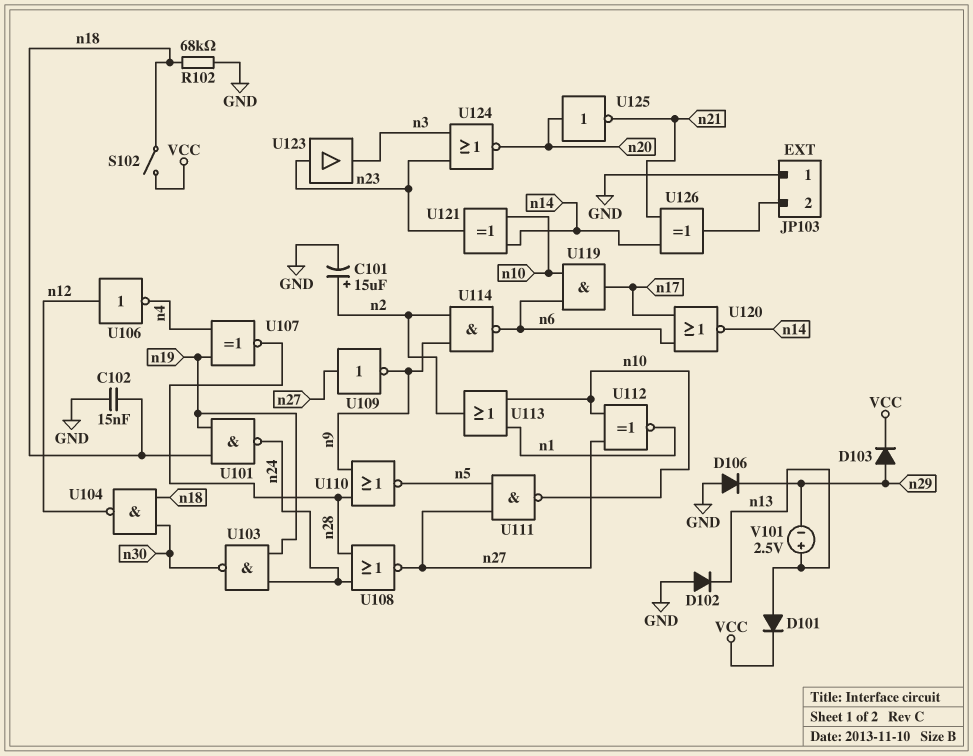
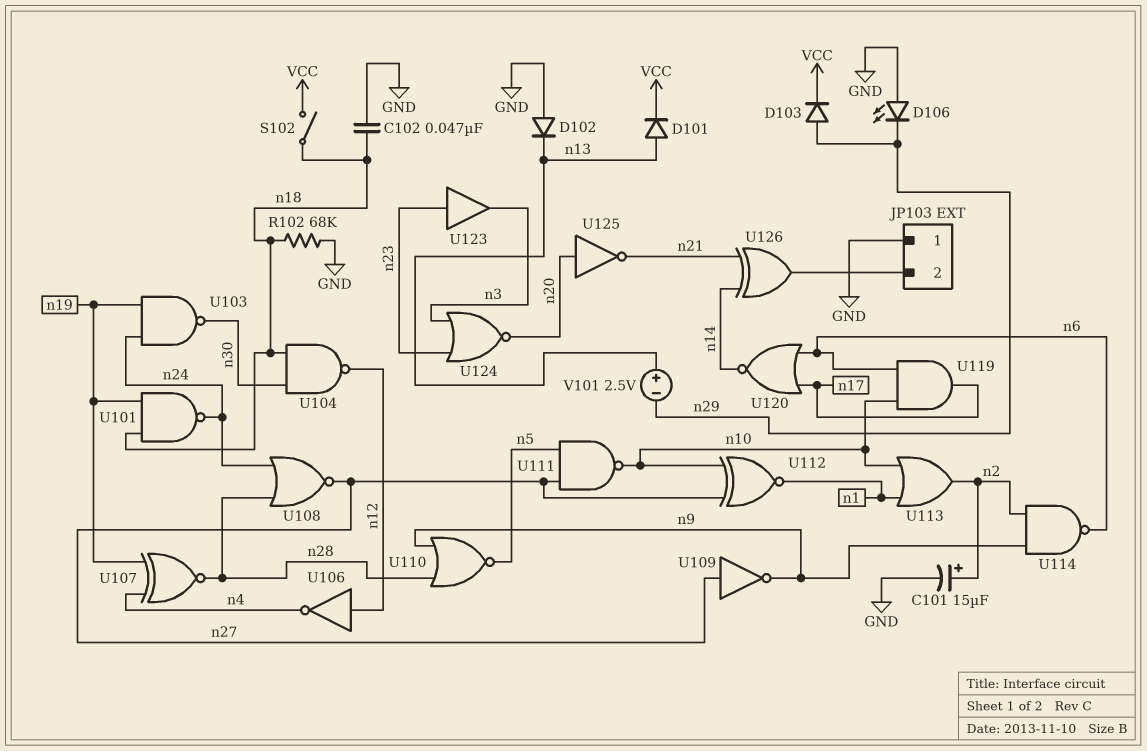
C102: 15nF (GND, n18) -> 47nF (GND, n18)
D106: diode (A GND, K n29) -> LED (A GND, K n29)
U121: XOR (in n10, in n14, out n23) -> none

